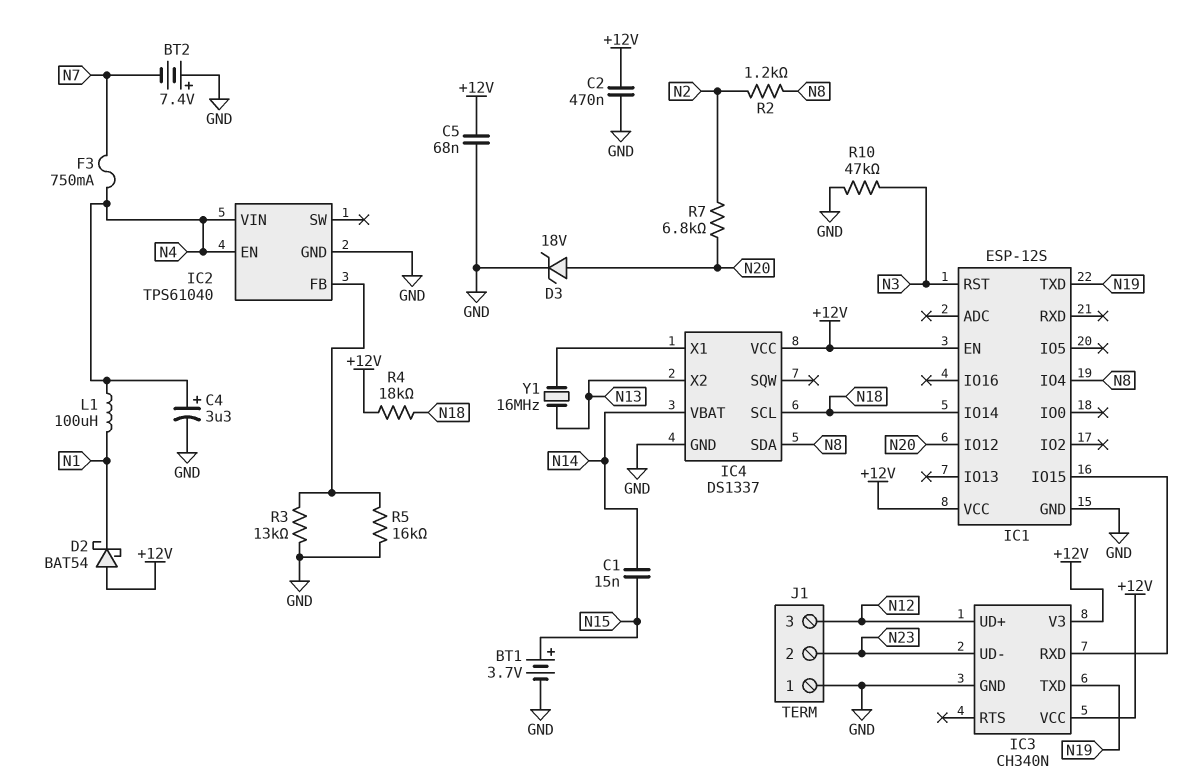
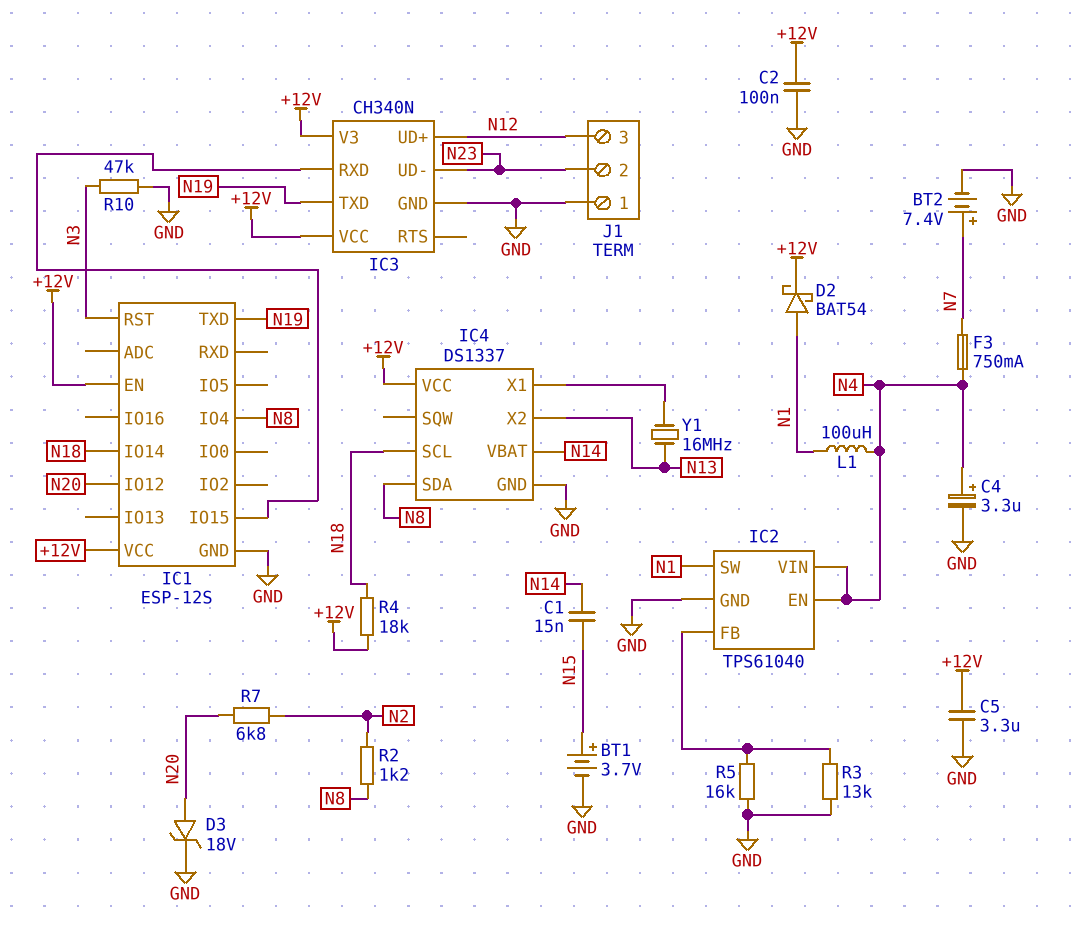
BT2: 7.4V (plus GND, minus N7) -> 7.4V (plus N7, minus GND)
C2: 470nF (+12V, GND) -> 100nF (+12V, GND)
C5: 68nF (+12V, GND) -> 3.3uF (+12V, GND)
D2: schottky BAT54 (A +12V, K N1) -> schottky BAT54 (A N1, K +12V)
IC2 pin SW: none -> N1

